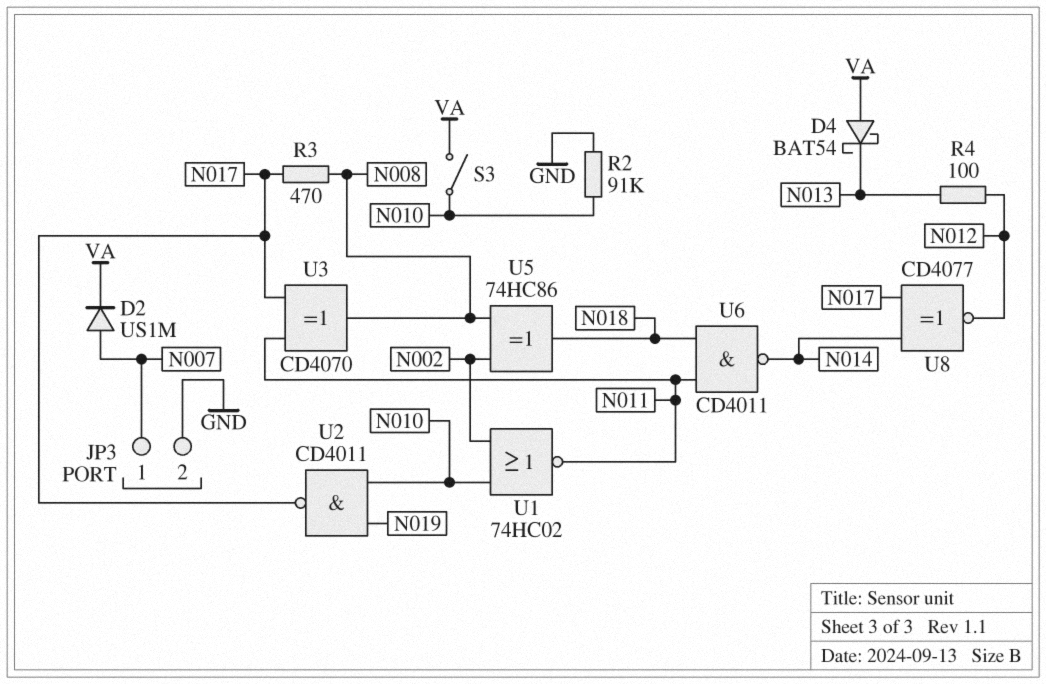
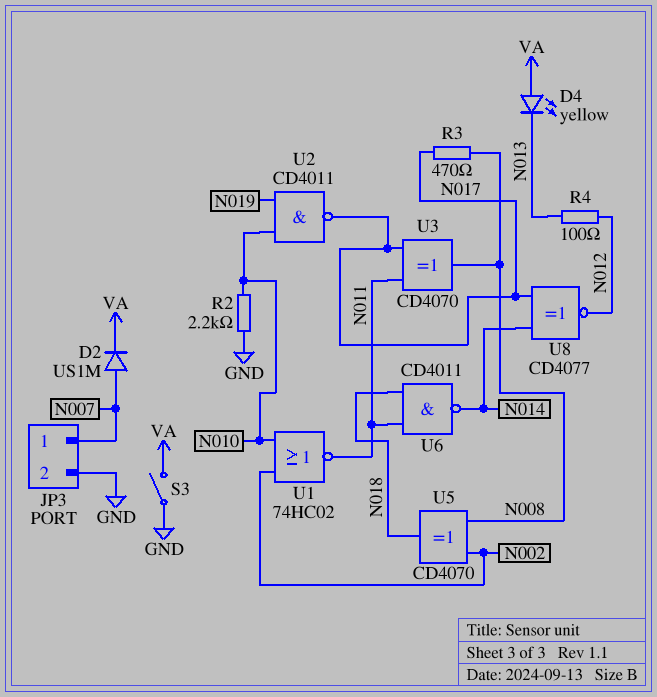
D4: schottky BAT54 (A VA, K N013) -> LED yellow (A VA, K N013)
R2: 91k (GND, N010) -> 2.2k (GND, N010)
S3: switch (N010, VA) -> switch (GND, VA)
U5: XOR 74HC86 (in N002, in N008, out N018) -> XOR CD4070 (in N002, in N008, out N018)

